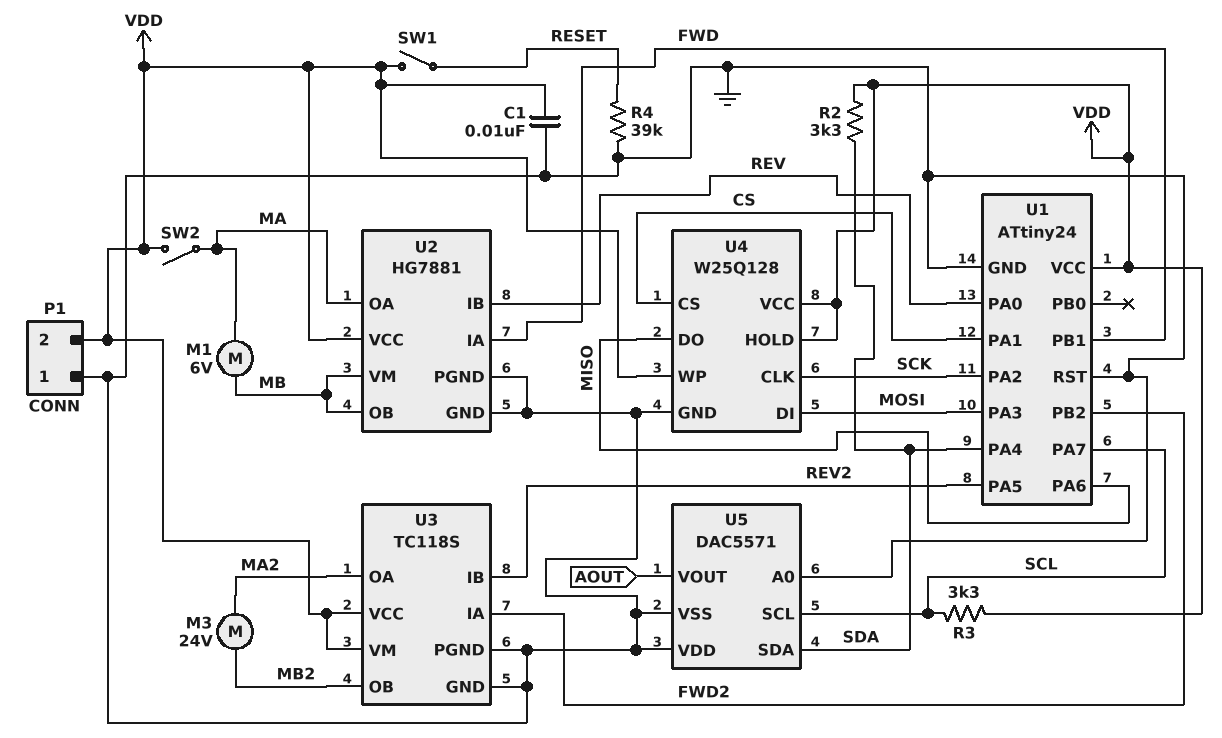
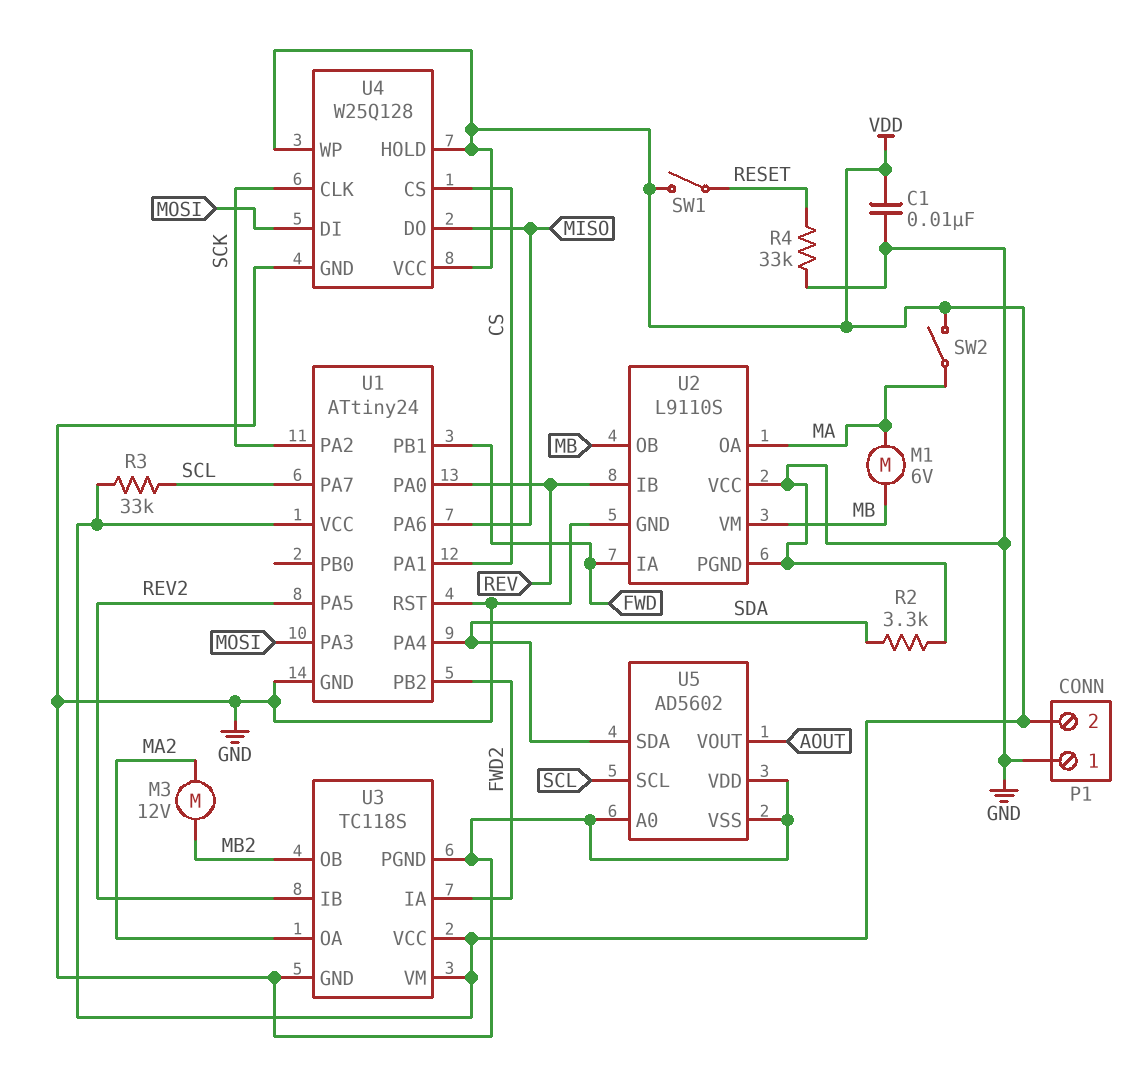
M3: motor 24V (MA2, MB2) -> motor 12V (MA2, MB2)
R2: 3.3k (SDA, VDD) -> 3.3k (GND, SDA)
R3: 3.3k (SCL, VDD) -> 33k (SCL, VDD)
R4: 39k (GND, RESET) -> 33k (GND, RESET)
U2: HG7881 -> L9110S
U2 pin VCC: VDD -> GND
U5: DAC5571 -> AD5602

